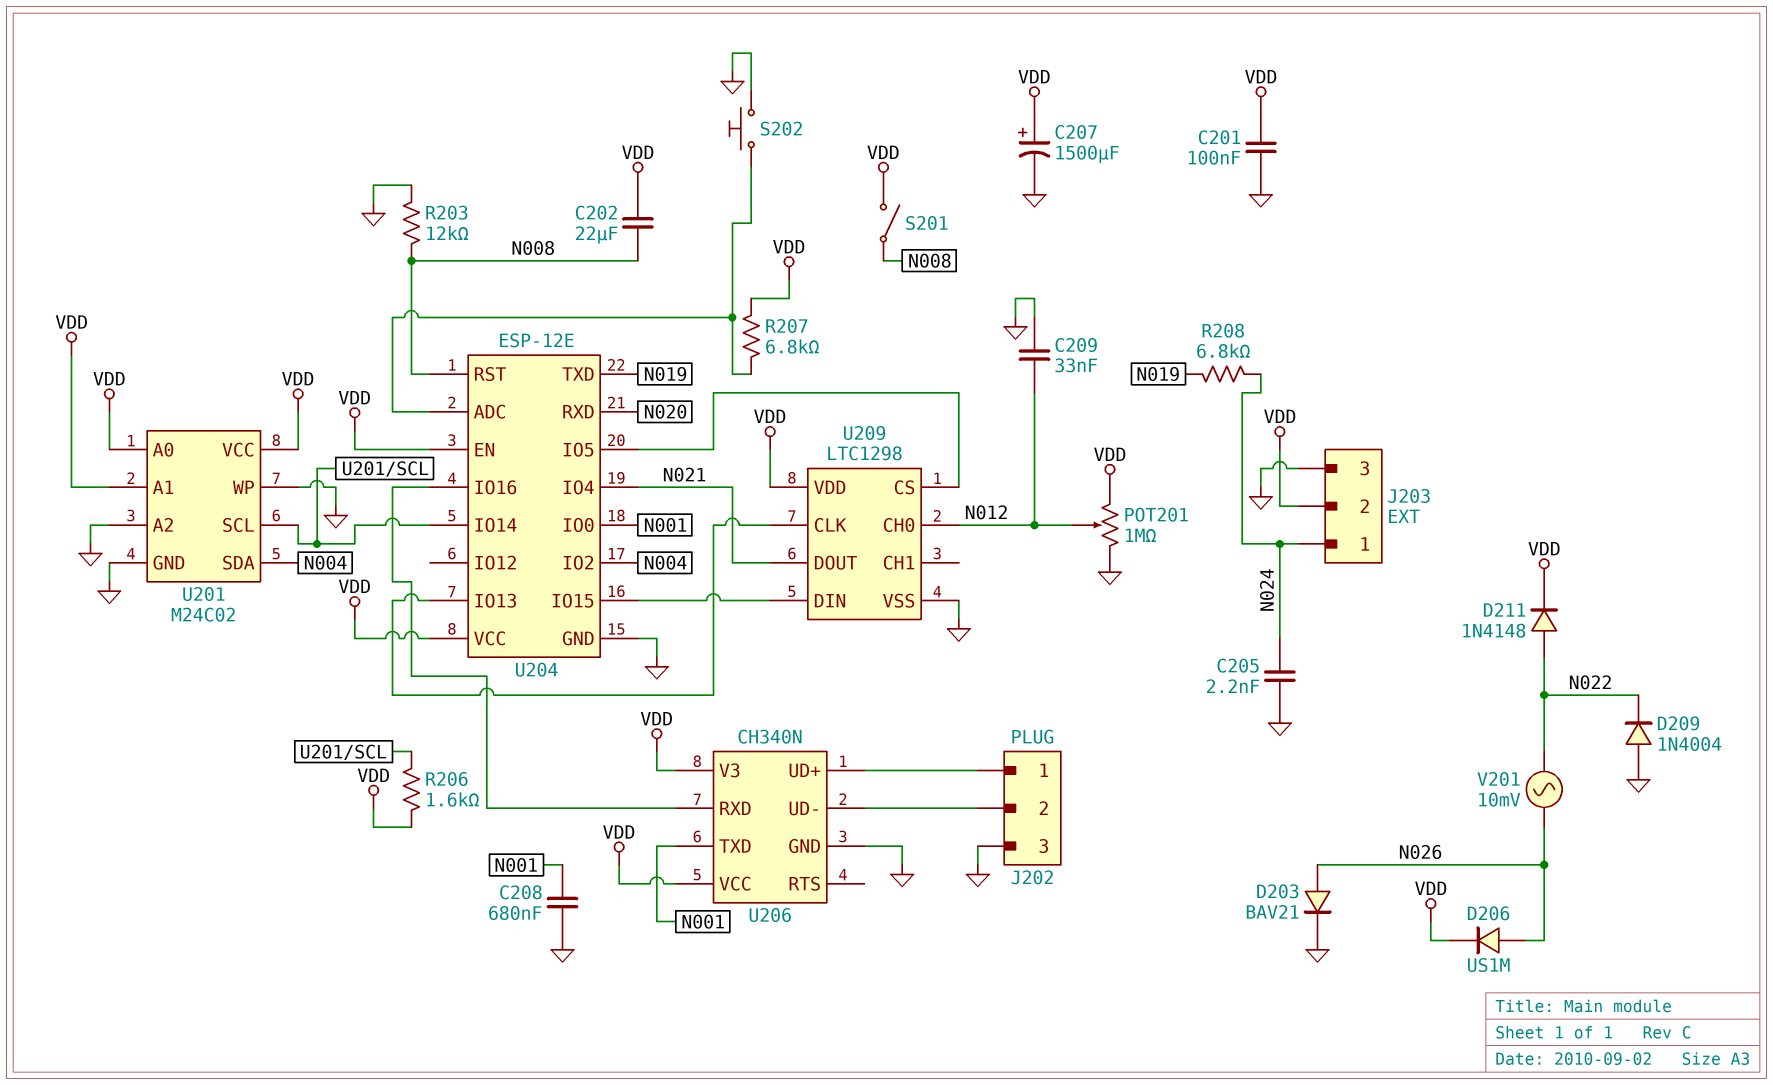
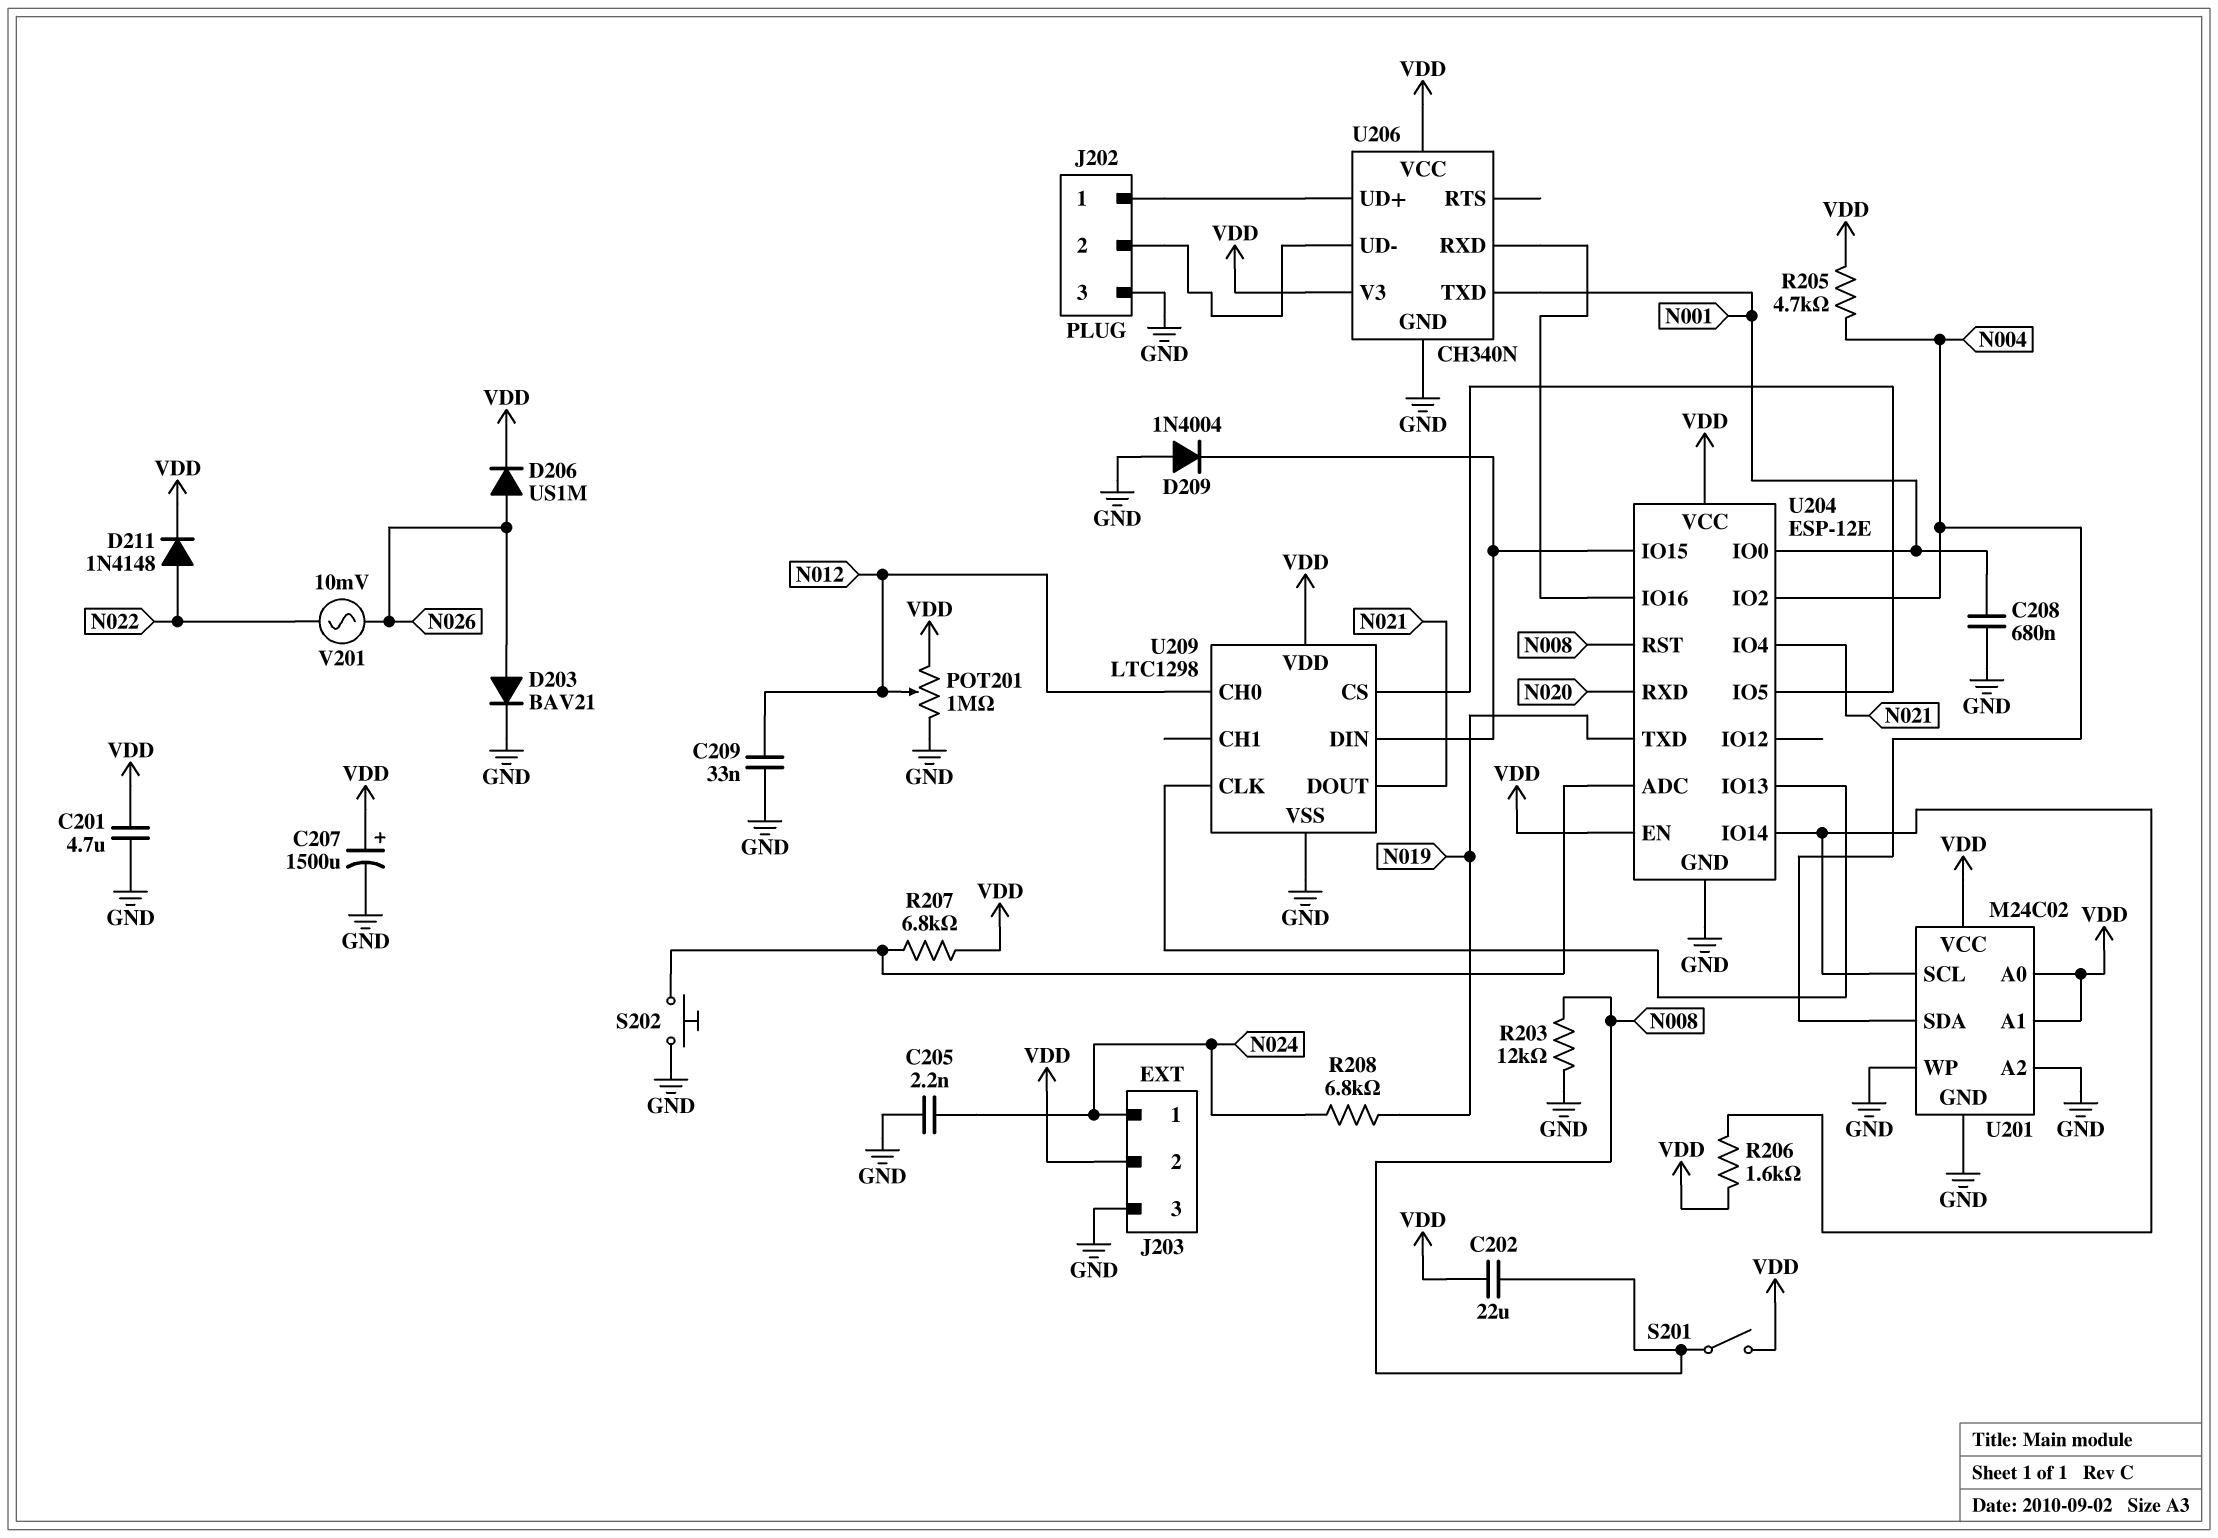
C201: 100nF (GND, VDD) -> 4.7uF (GND, VDD)
D209: diode 1N4004 (A GND, K N022) -> diode 1N4004 (A GND, K U204/IO15)
R205: none -> 4.7k (N004, VDD)

